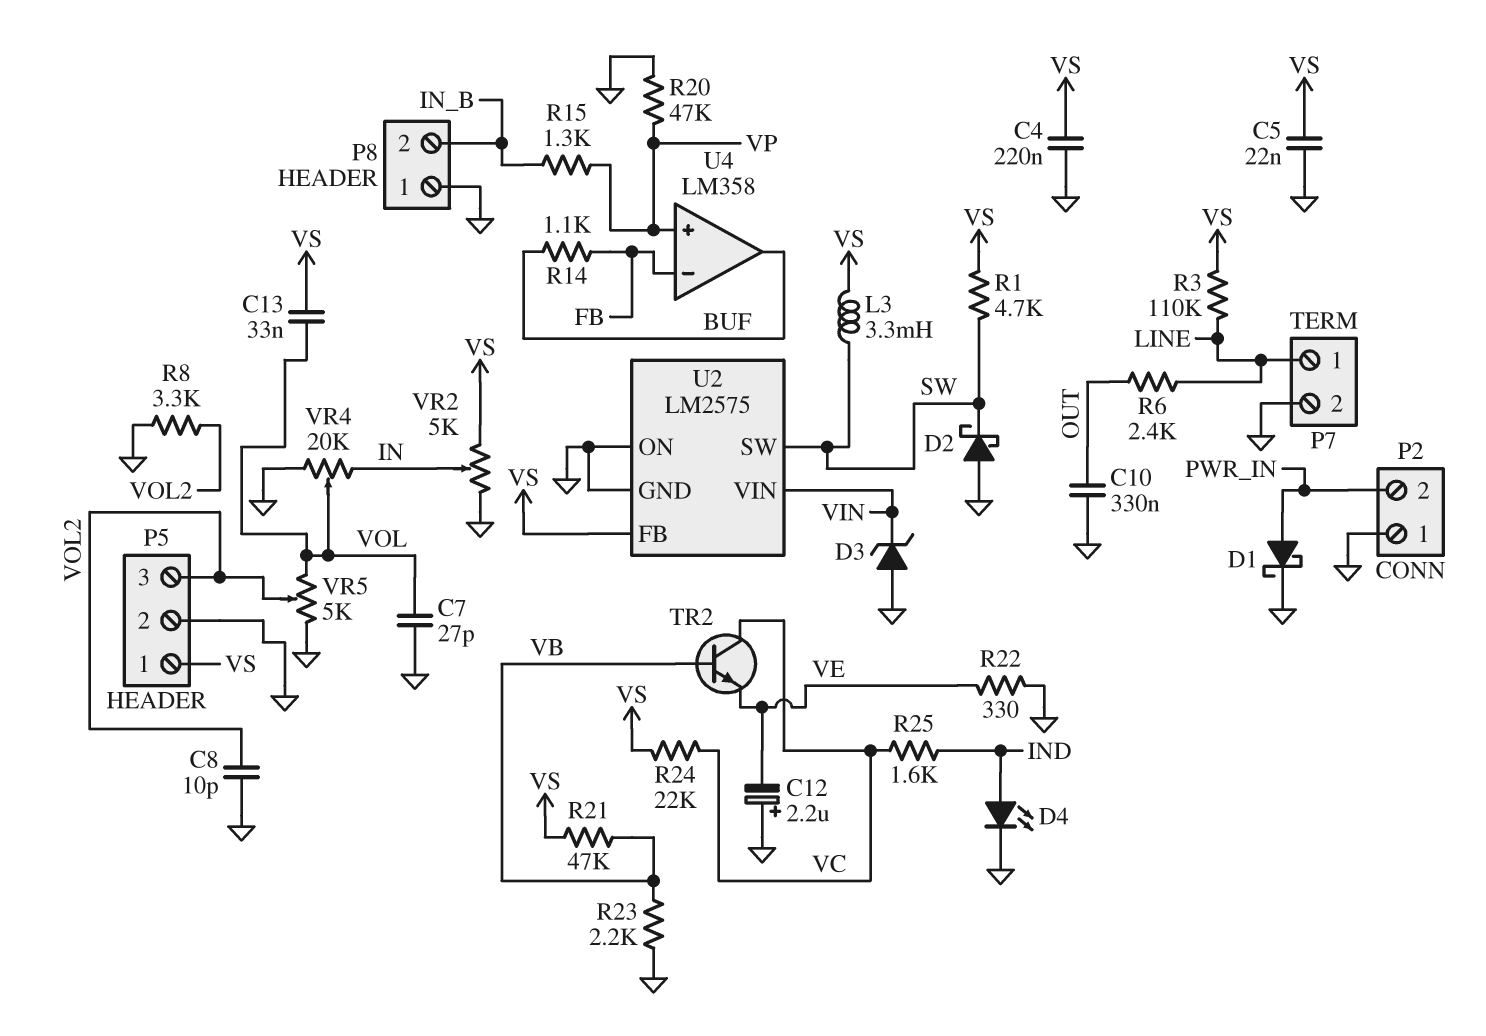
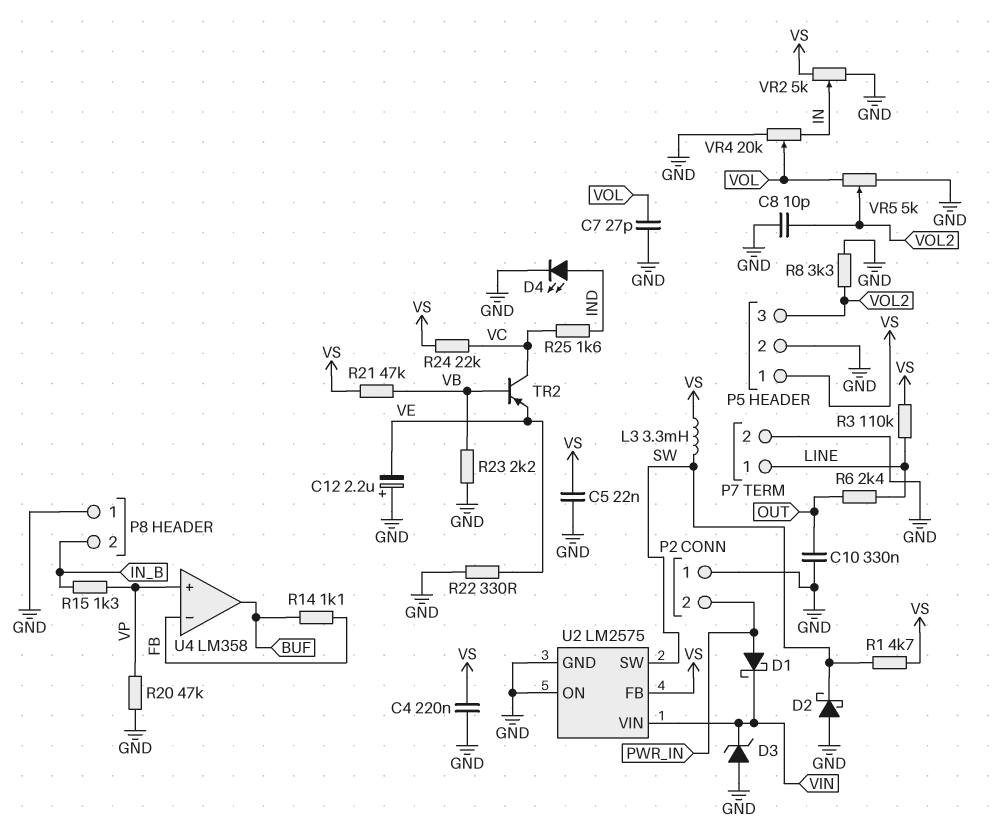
C13: 33nF (VOL, VS) -> none
D1: schottky (A PWR_IN, K GND) -> schottky (A PWR_IN, K VIN)
TR2: NPN (B VB, C VC, E VE) -> PNP (B VB, C VC, E VE)

